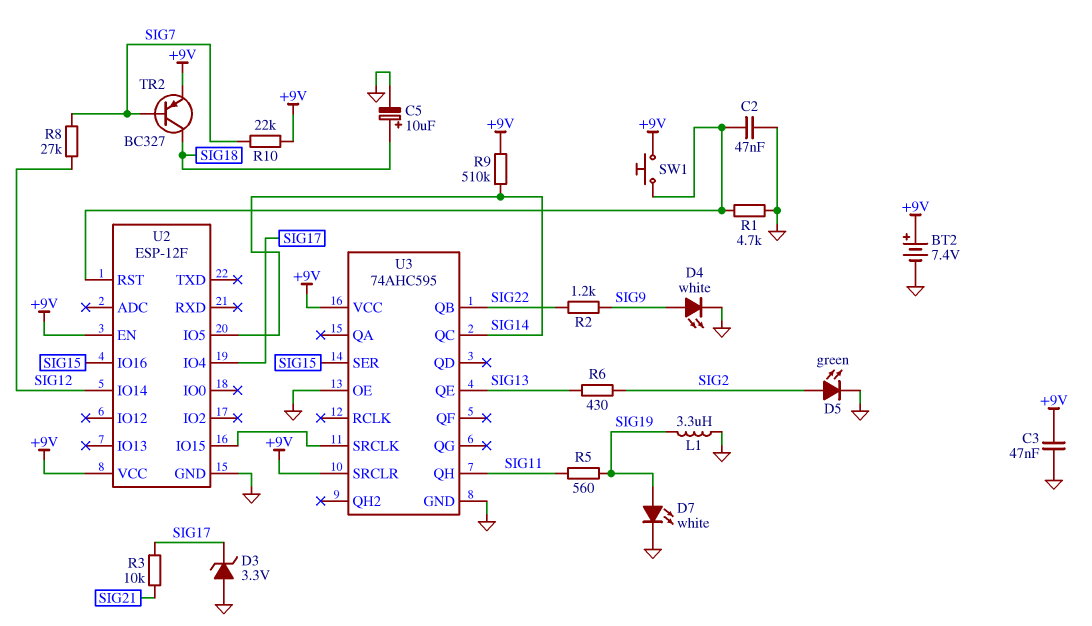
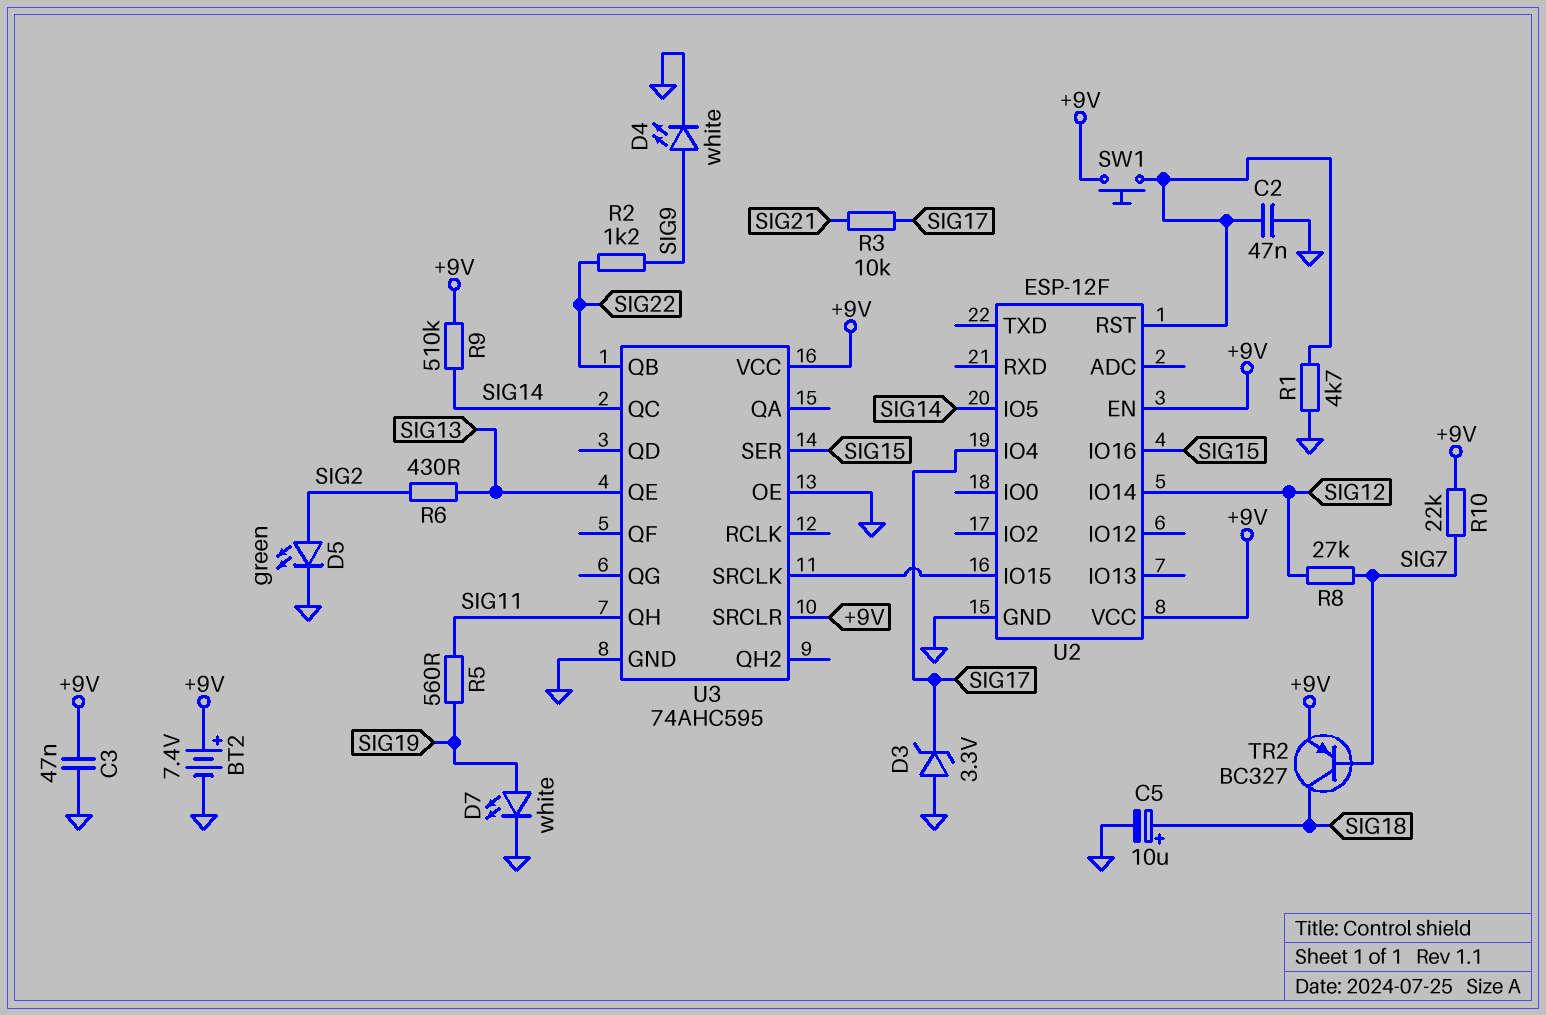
L1: 3.3uH (GND, SIG19) -> none

